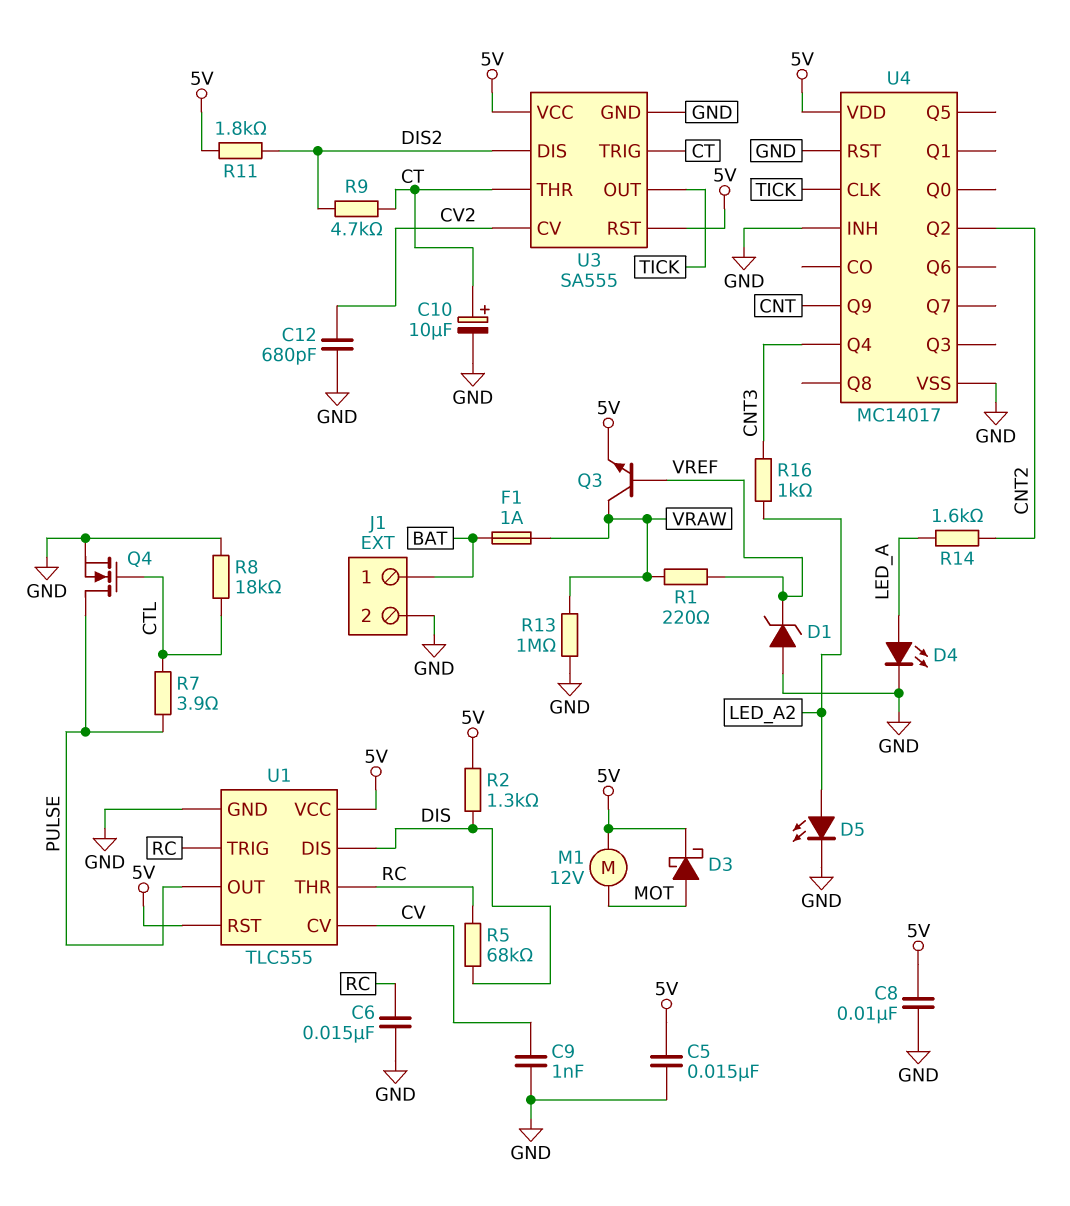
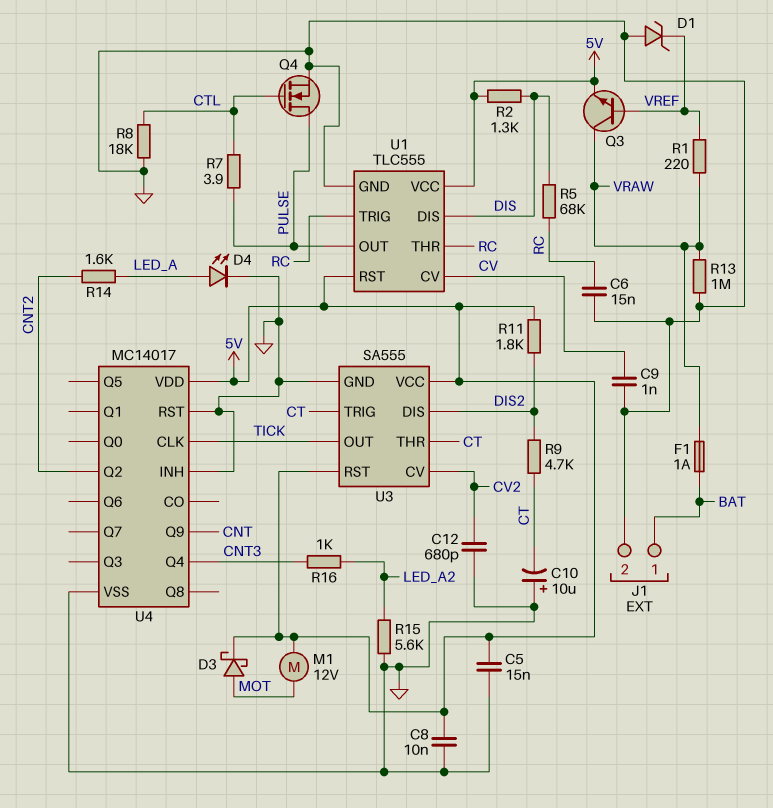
C10: 10uF (plus CT, minus GND) -> 10uF (plus GND, minus CT)
D5: LED (A LED_A2, K GND) -> none
R15: none -> 5.6k (GND, LED_A2)

